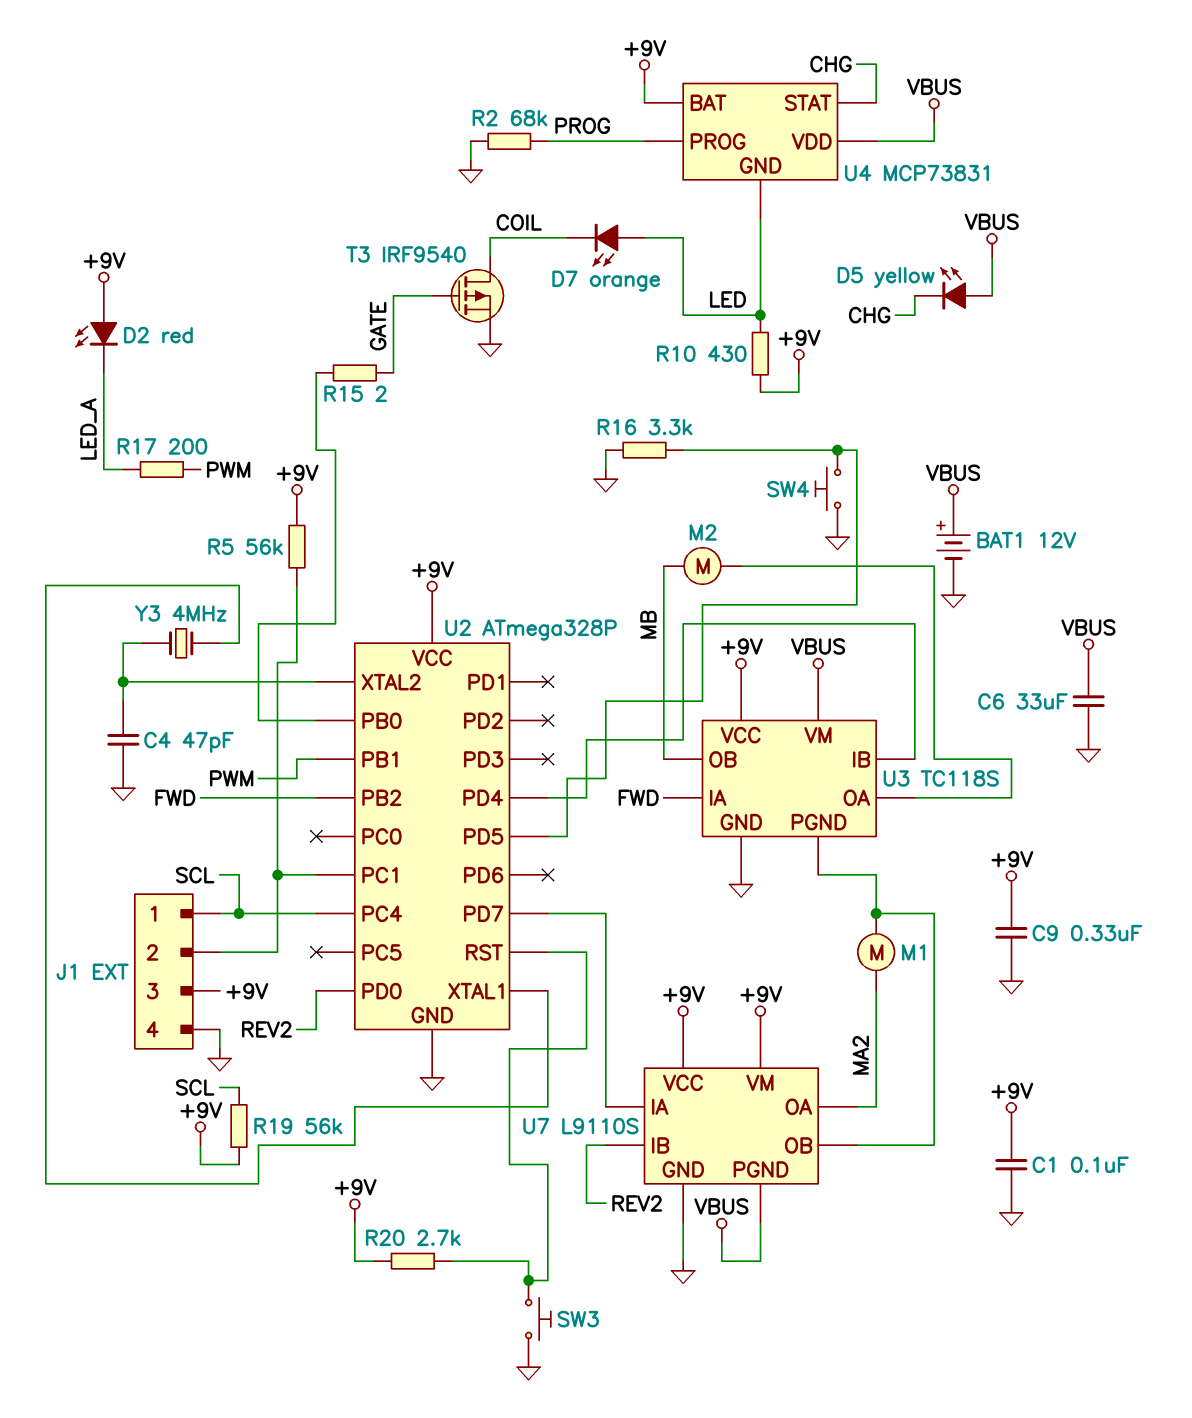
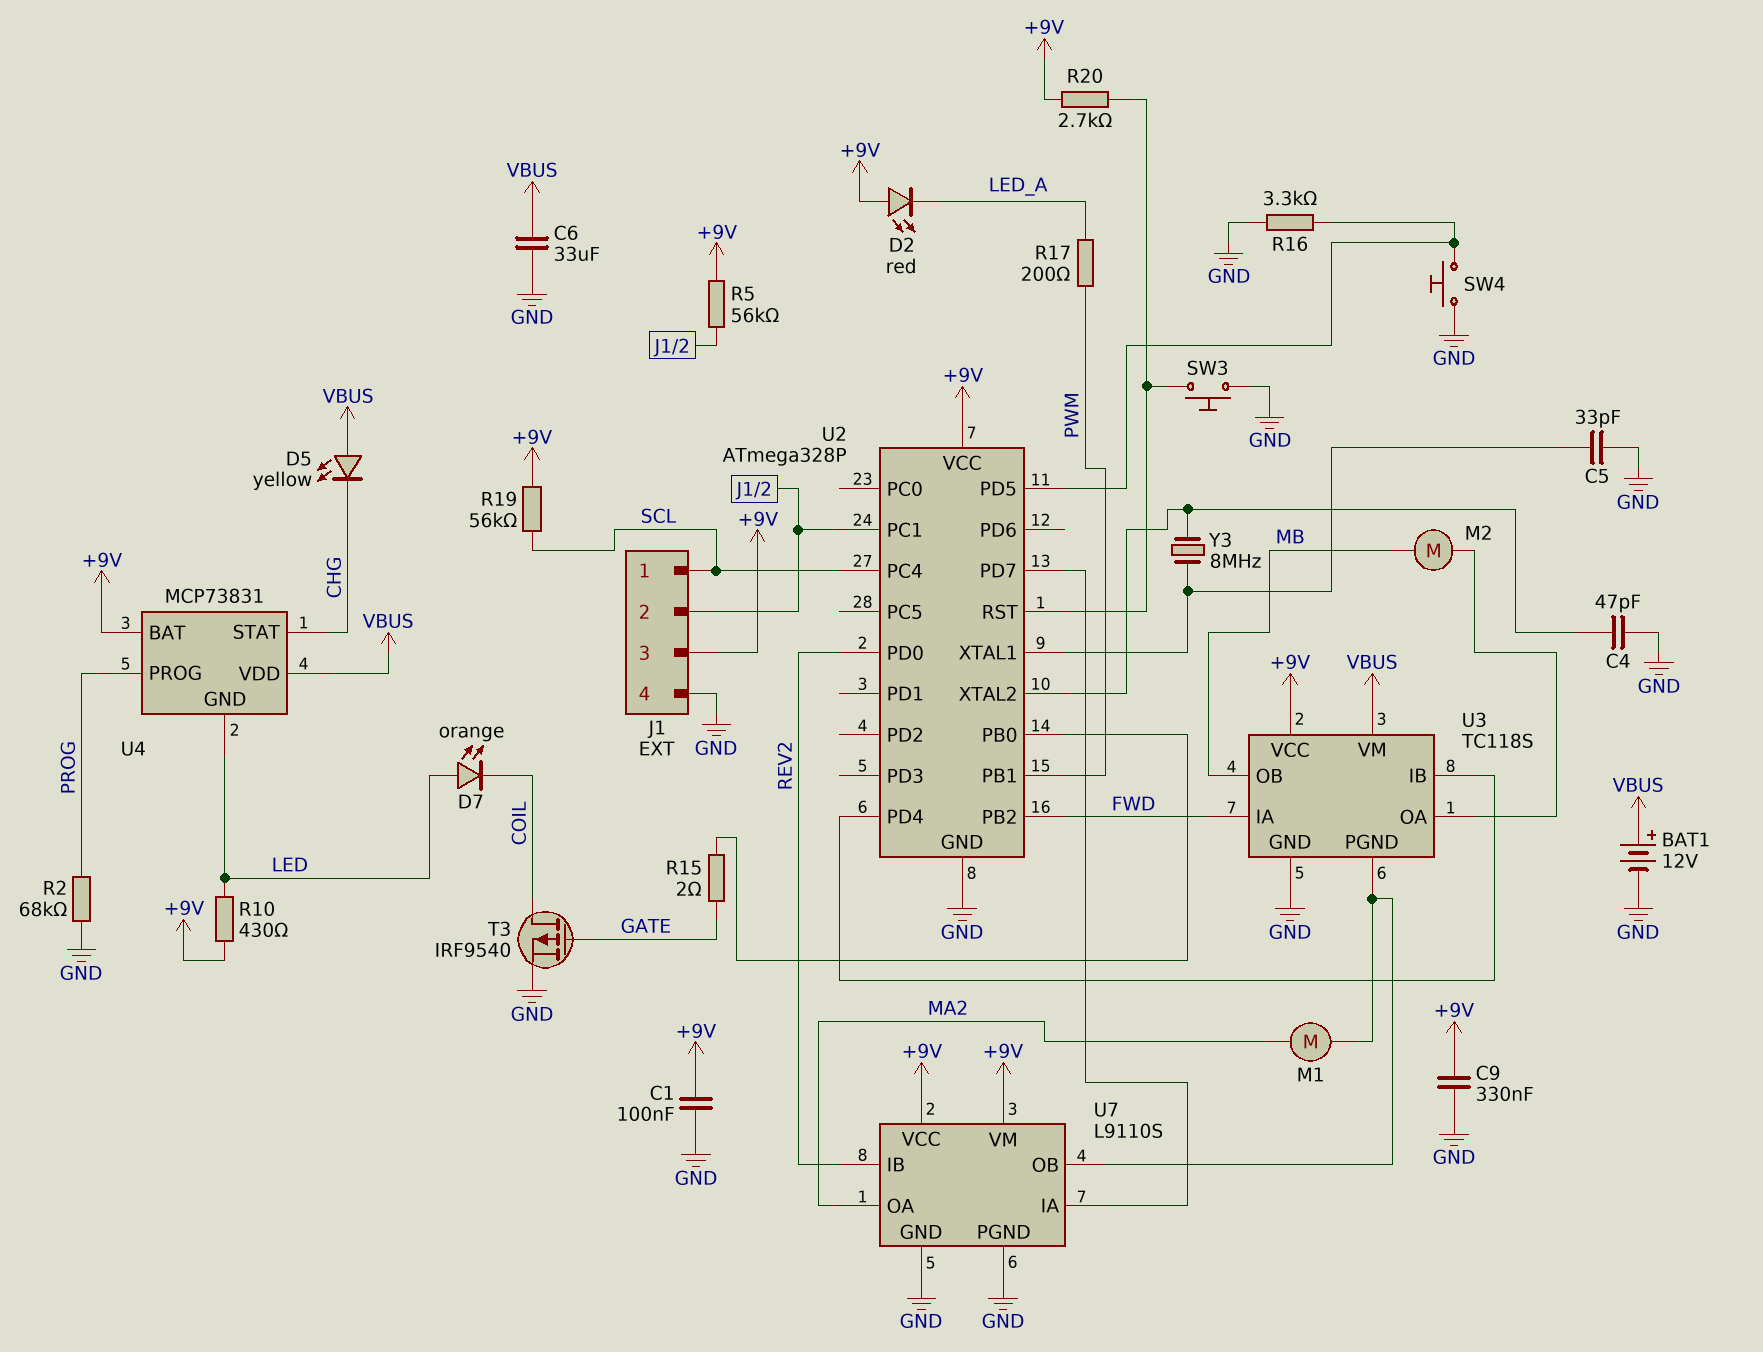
C5: none -> 33pF (GND, U2/XTAL1)
U7 pin PGND: VBUS -> GND
Y3: 4MHz (U2/XTAL1, U2/XTAL2) -> 8MHz (U2/XTAL1, U2/XTAL2)

